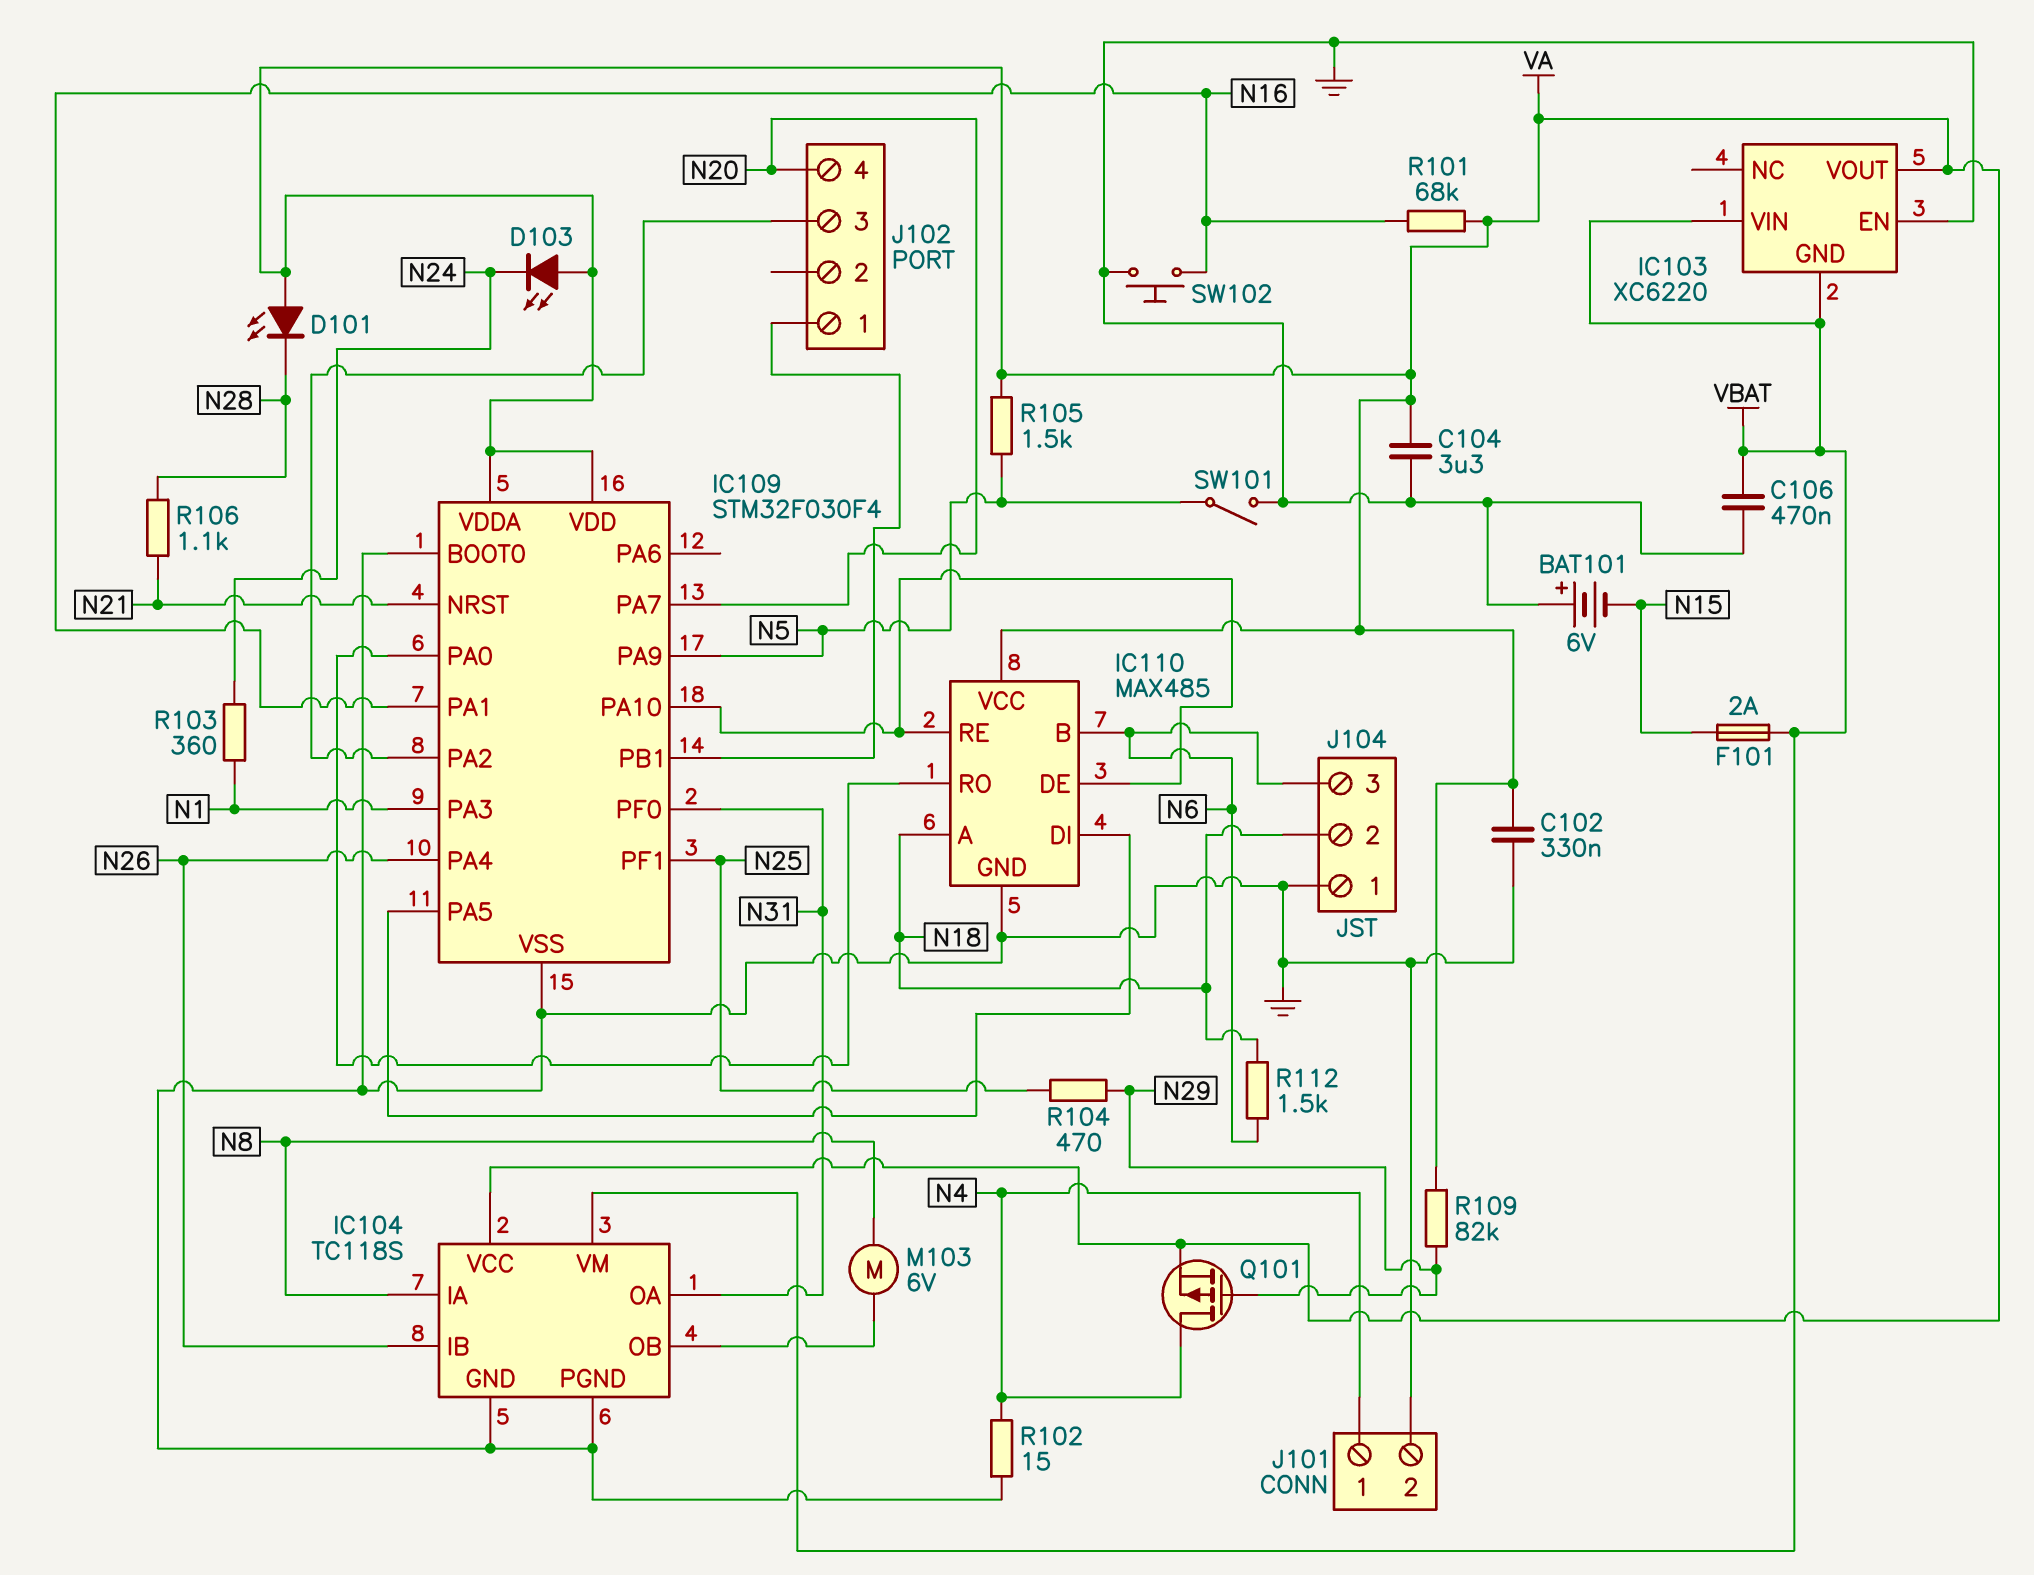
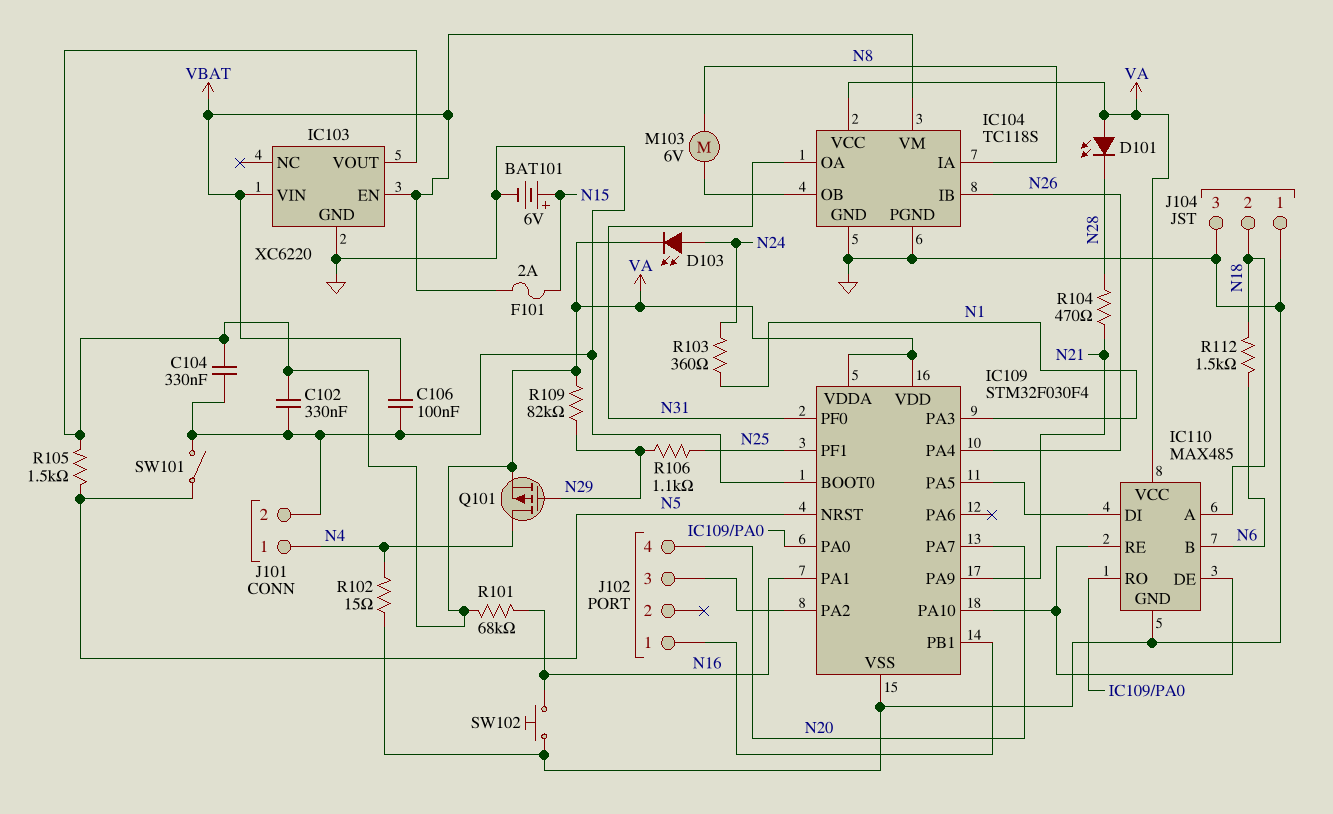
BAT101: 6V (plus GND, minus N15) -> 6V (plus N15, minus GND)
C104: 3.3uF (GND, VA) -> 330nF (GND, VA)
C106: 470nF (GND, VBAT) -> 100nF (GND, VBAT)
D103: LED (A VA, K N24) -> LED (A N24, K VA)
IC103 pin EN: GND -> VBAT
IC103 pin GND: VBAT -> GND
IC109 pin NRST: N21 -> N5
IC109 pin PA9: N5 -> N21
J104 pin 3: N6 -> GND
R104: 470 (N25, N29) -> 470 (N21, N28)
R106: 1.1k (N21, N28) -> 1.1k (N25, N29)

